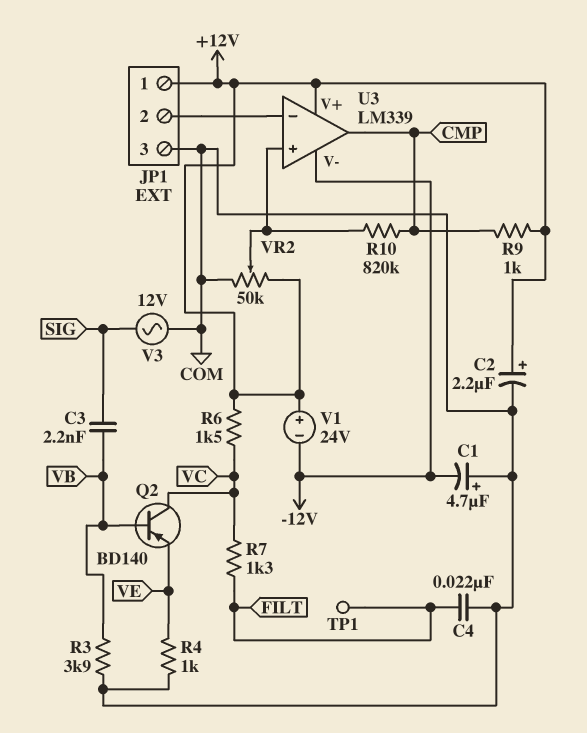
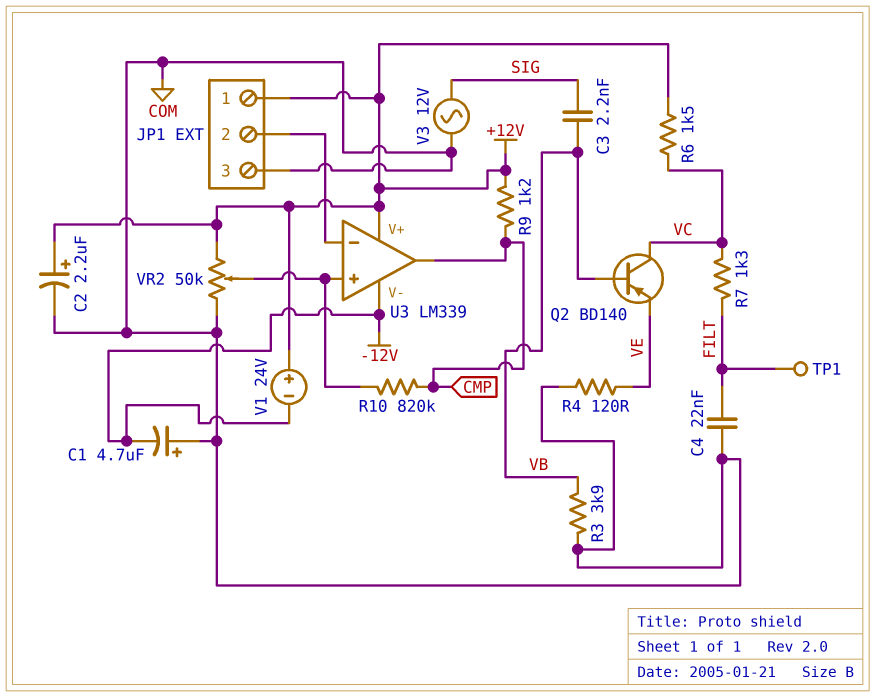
R4: 1k (COM, VE) -> 120 (COM, VE)
R9: 1k (+12V, CMP) -> 1.2k (+12V, CMP)

